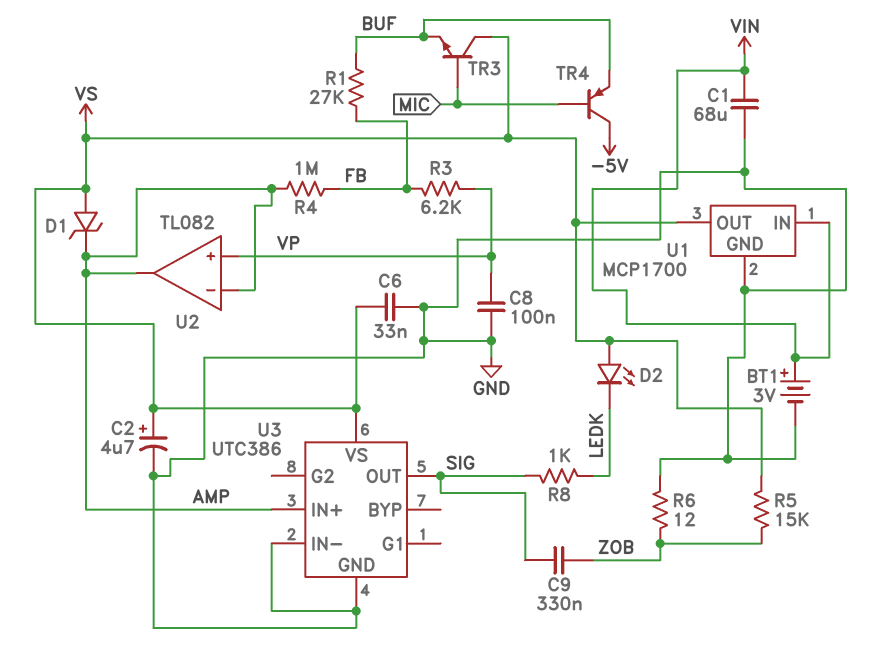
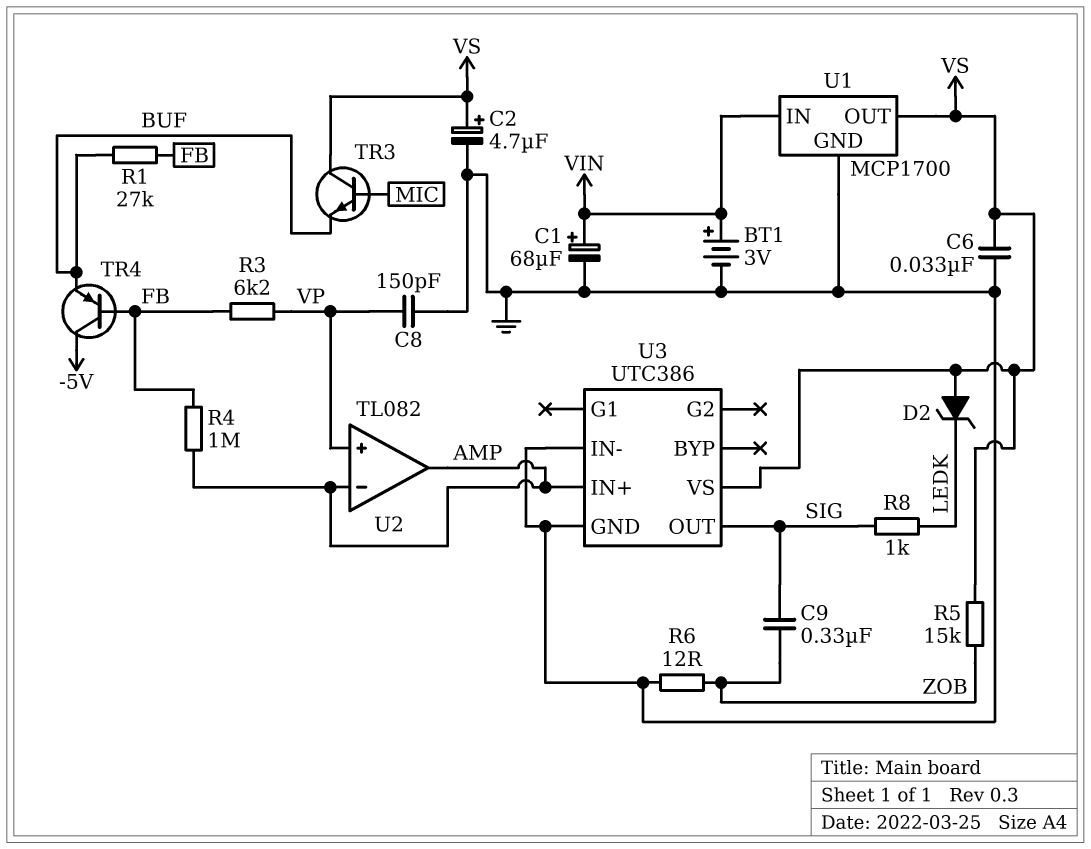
C1: 68uF (GND, VIN) -> 68uF (plus VIN, minus GND)
C8: 100nF (GND, VP) -> 150pF (GND, VP)
D1: zener (A VS, K AMP) -> none
D2: LED (A VS, K LEDK) -> zener (A VS, K LEDK)
TR4: PNP (B MIC, C -5V, E BUF) -> PNP (B FB, C -5V, E BUF)

